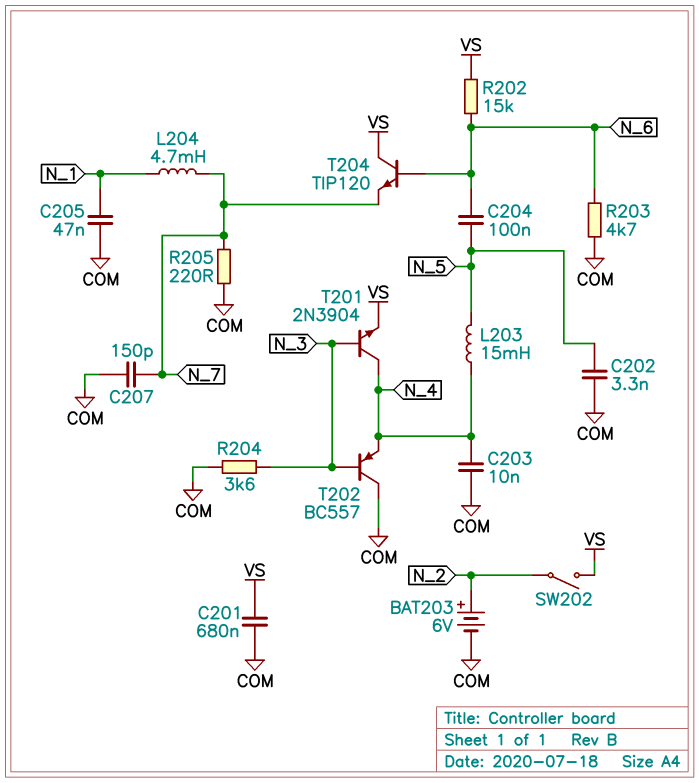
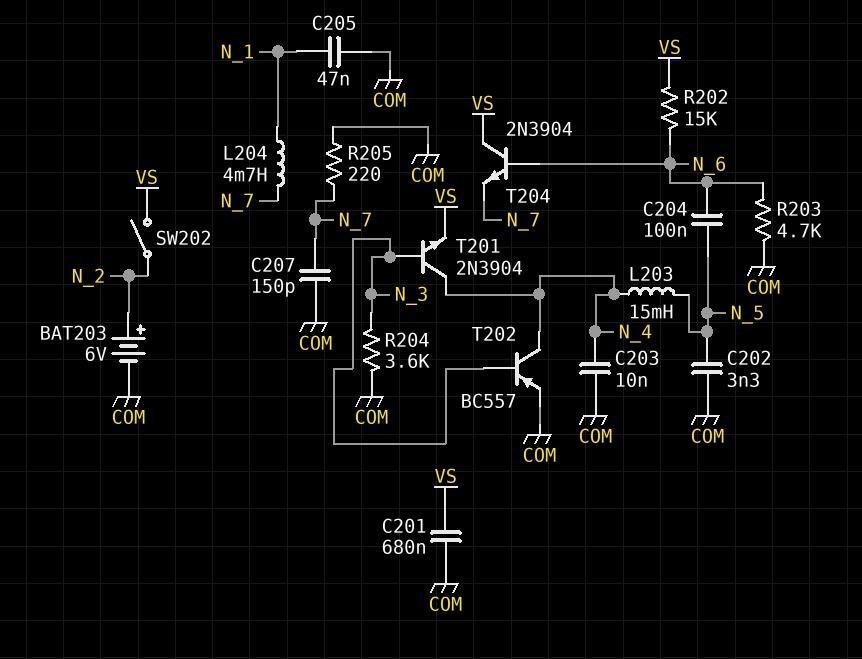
T202: PNP BC557 (B N_3, C COM, E N_4) -> PNP BC557 (B N_3, C N_4, E COM)
T204: NPN TIP120 (B N_6, C VS, E N_7) -> NPN 2N3904 (B N_6, C VS, E N_7)

